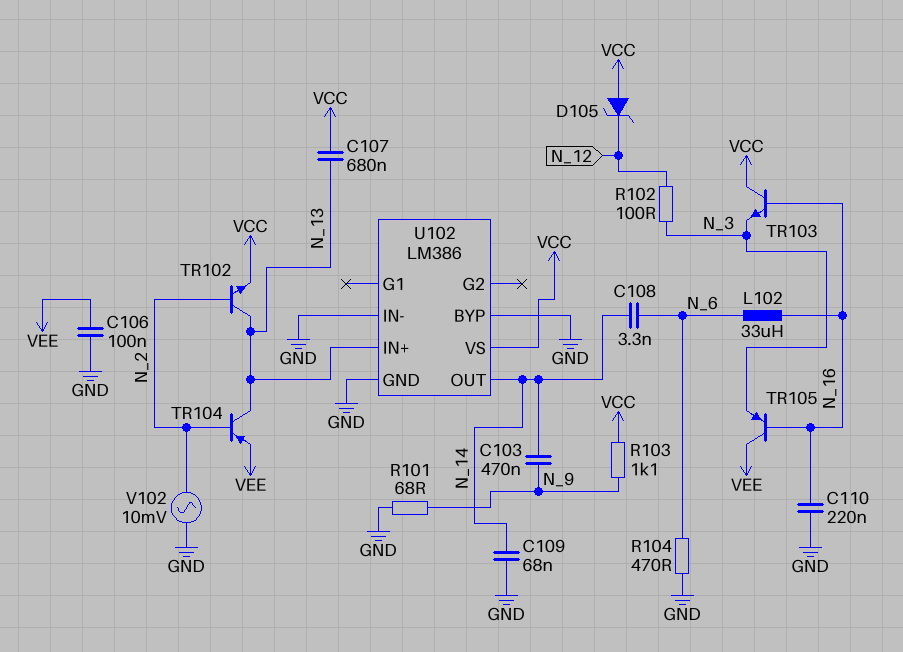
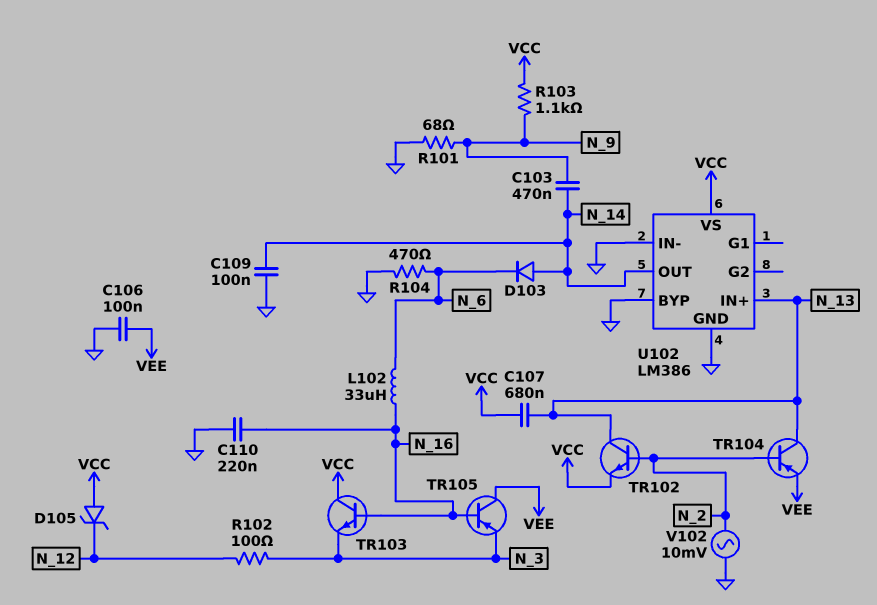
C108: 3.3nF (N_6, N_14) -> none
C109: 68nF (GND, N_14) -> 100nF (GND, N_14)
D103: none -> diode (A N_14, K N_6)

